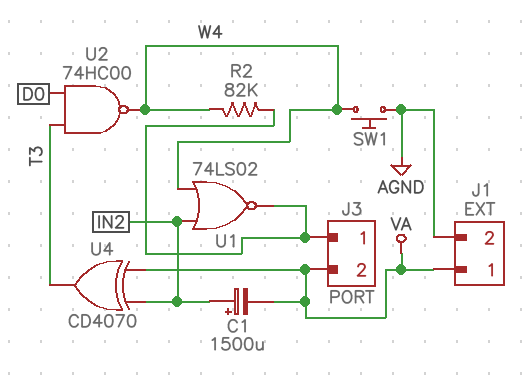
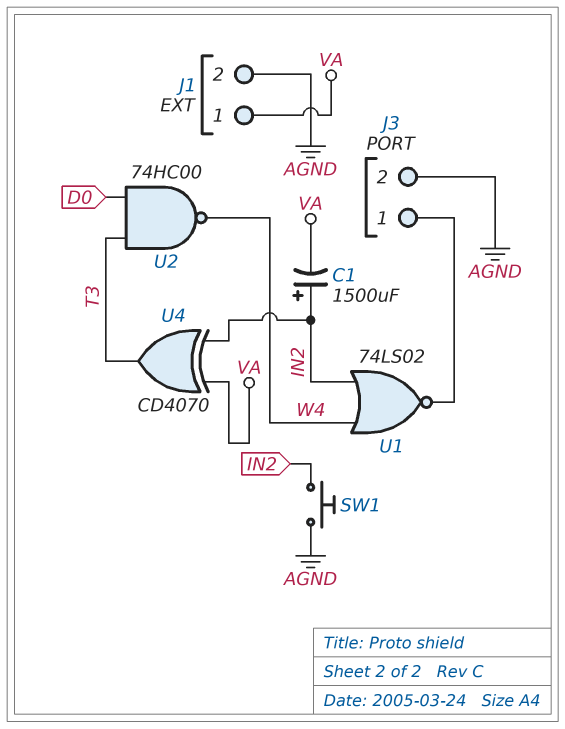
J3 pin 2: VA -> AGND
R2: 82k (J3/1, W4) -> none
SW1: button (AGND, W4) -> button (AGND, IN2)

